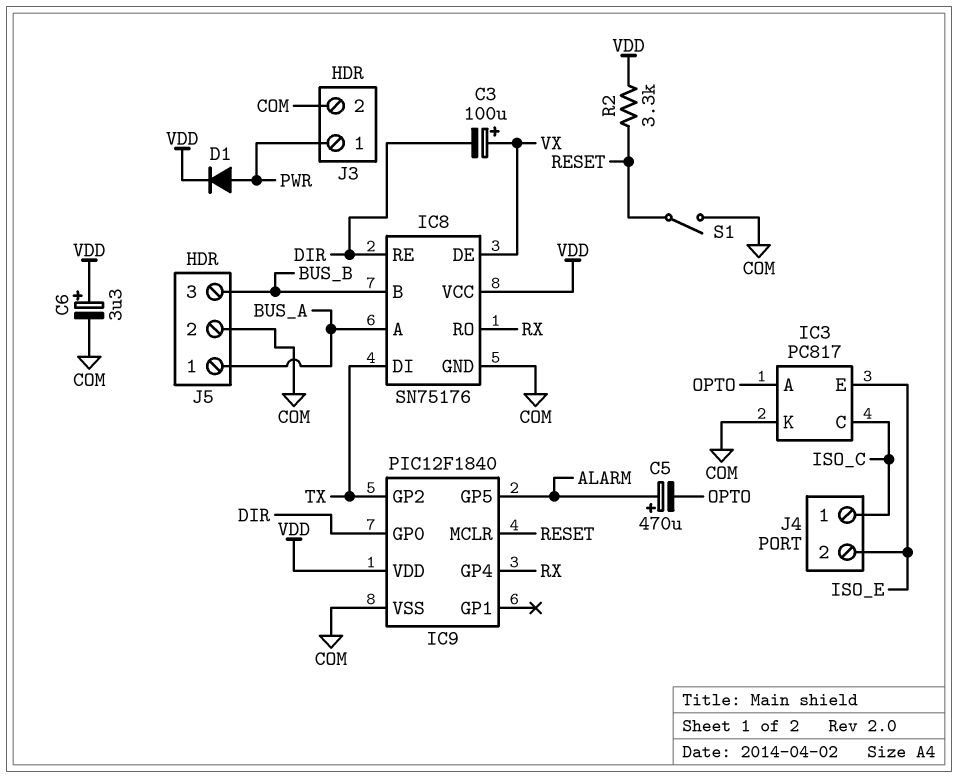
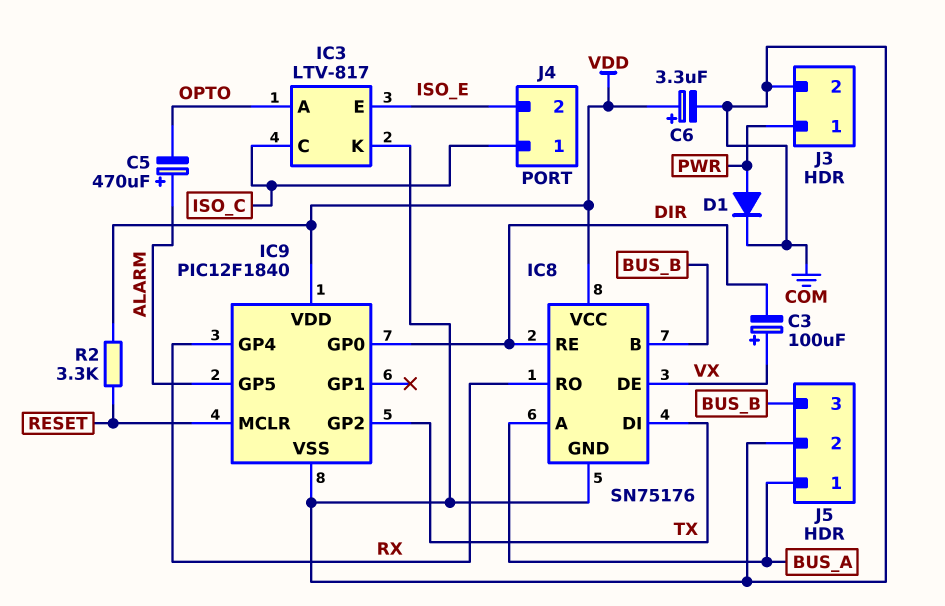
D1: diode (A PWR, K VDD) -> diode (A PWR, K COM)
IC3: PC817 -> LTV-817
S1: switch (COM, RESET) -> none

